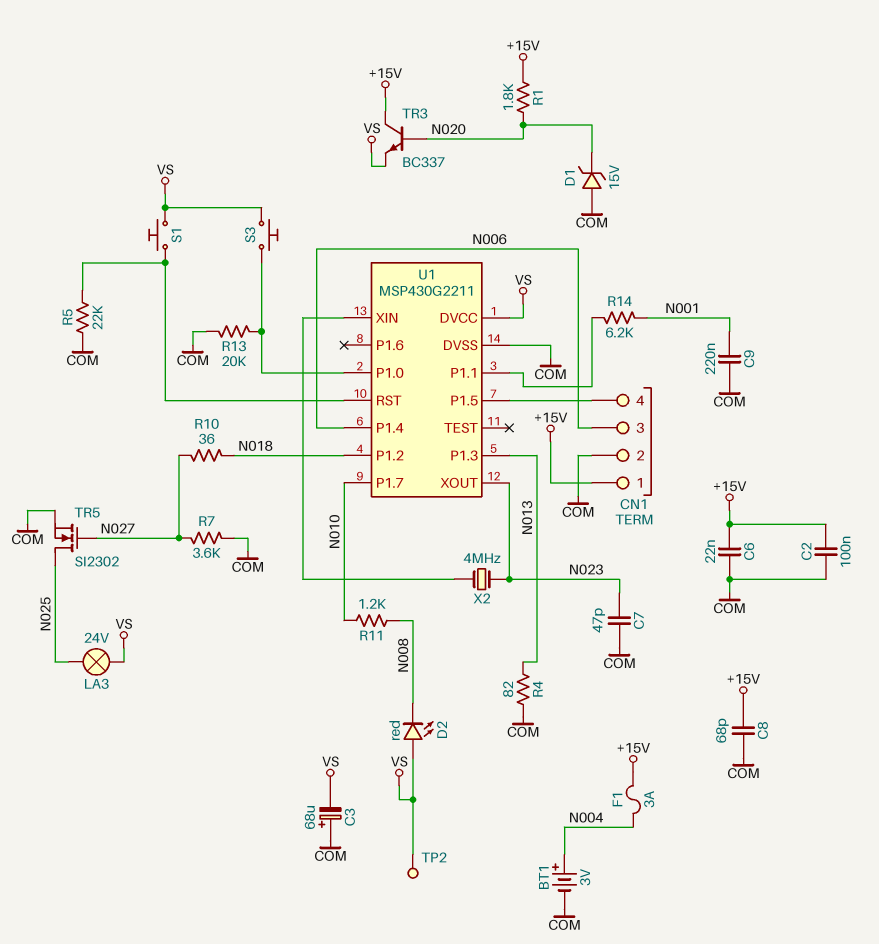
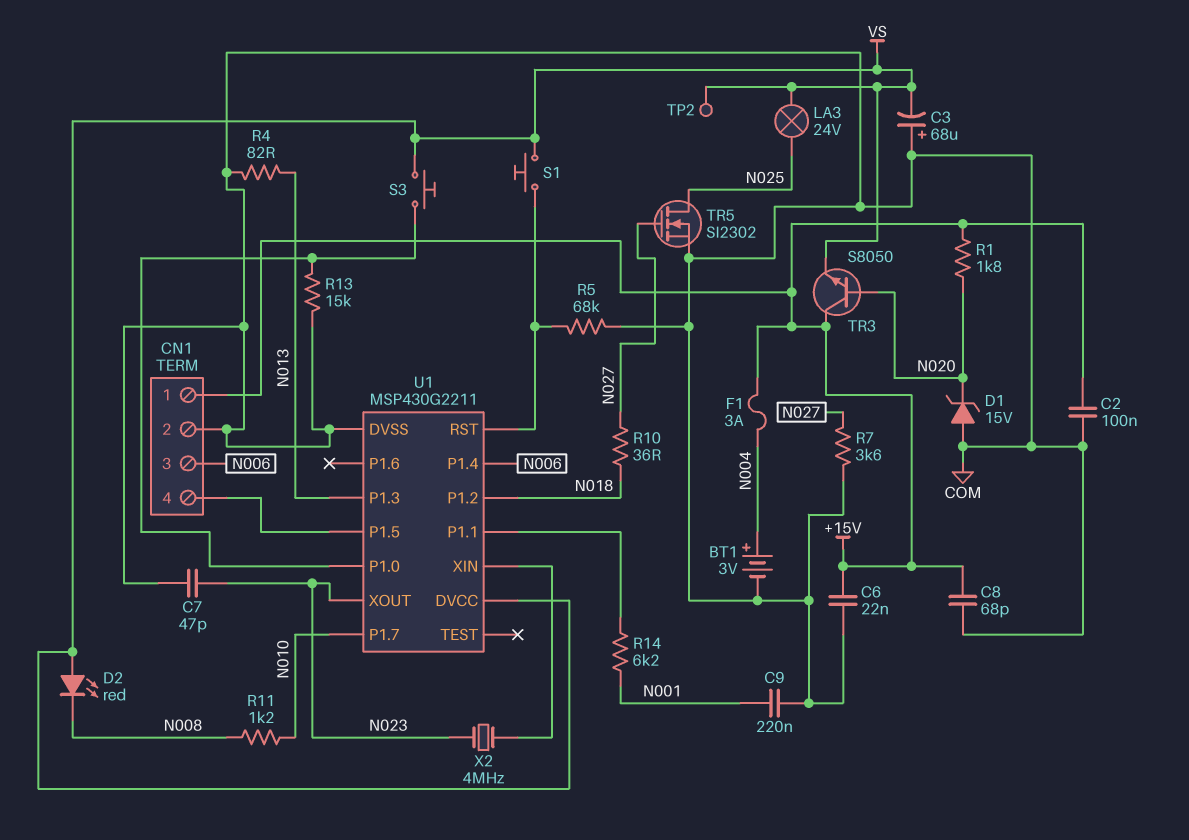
R5: 22k (COM, U1/RST) -> 68k (COM, U1/RST)
R13: 20k (COM, U1/P1.0) -> 15k (COM, U1/P1.0)
TR3: NPN BC337 (B N020, C +15V, E VS) -> NPN S8050 (B N020, C +15V, E VS)

